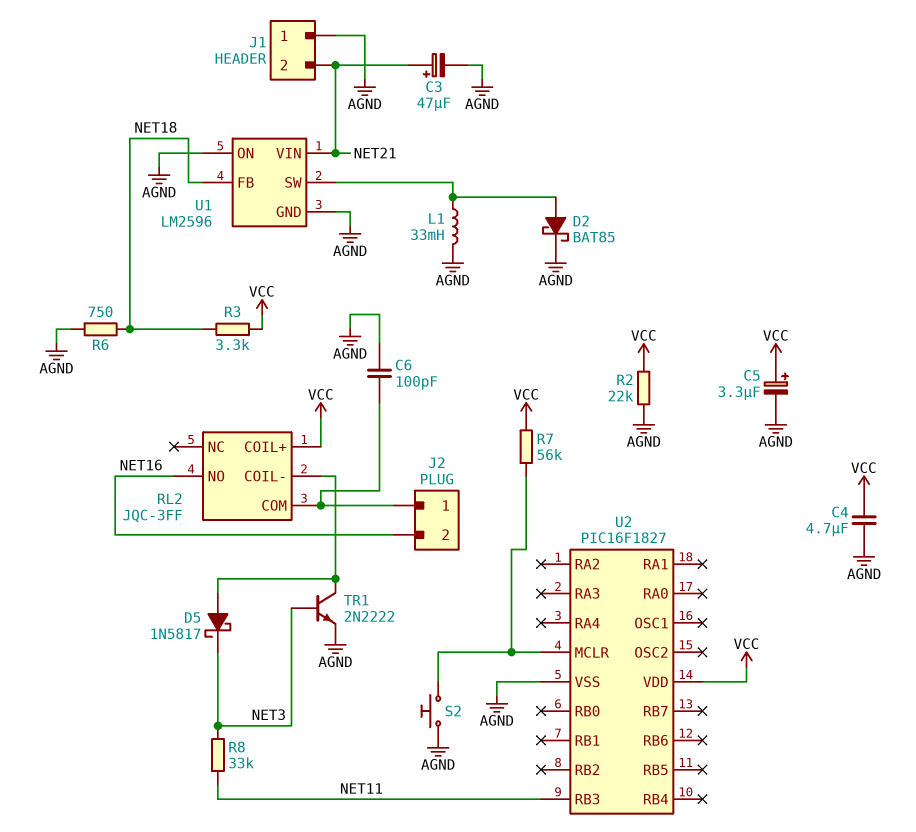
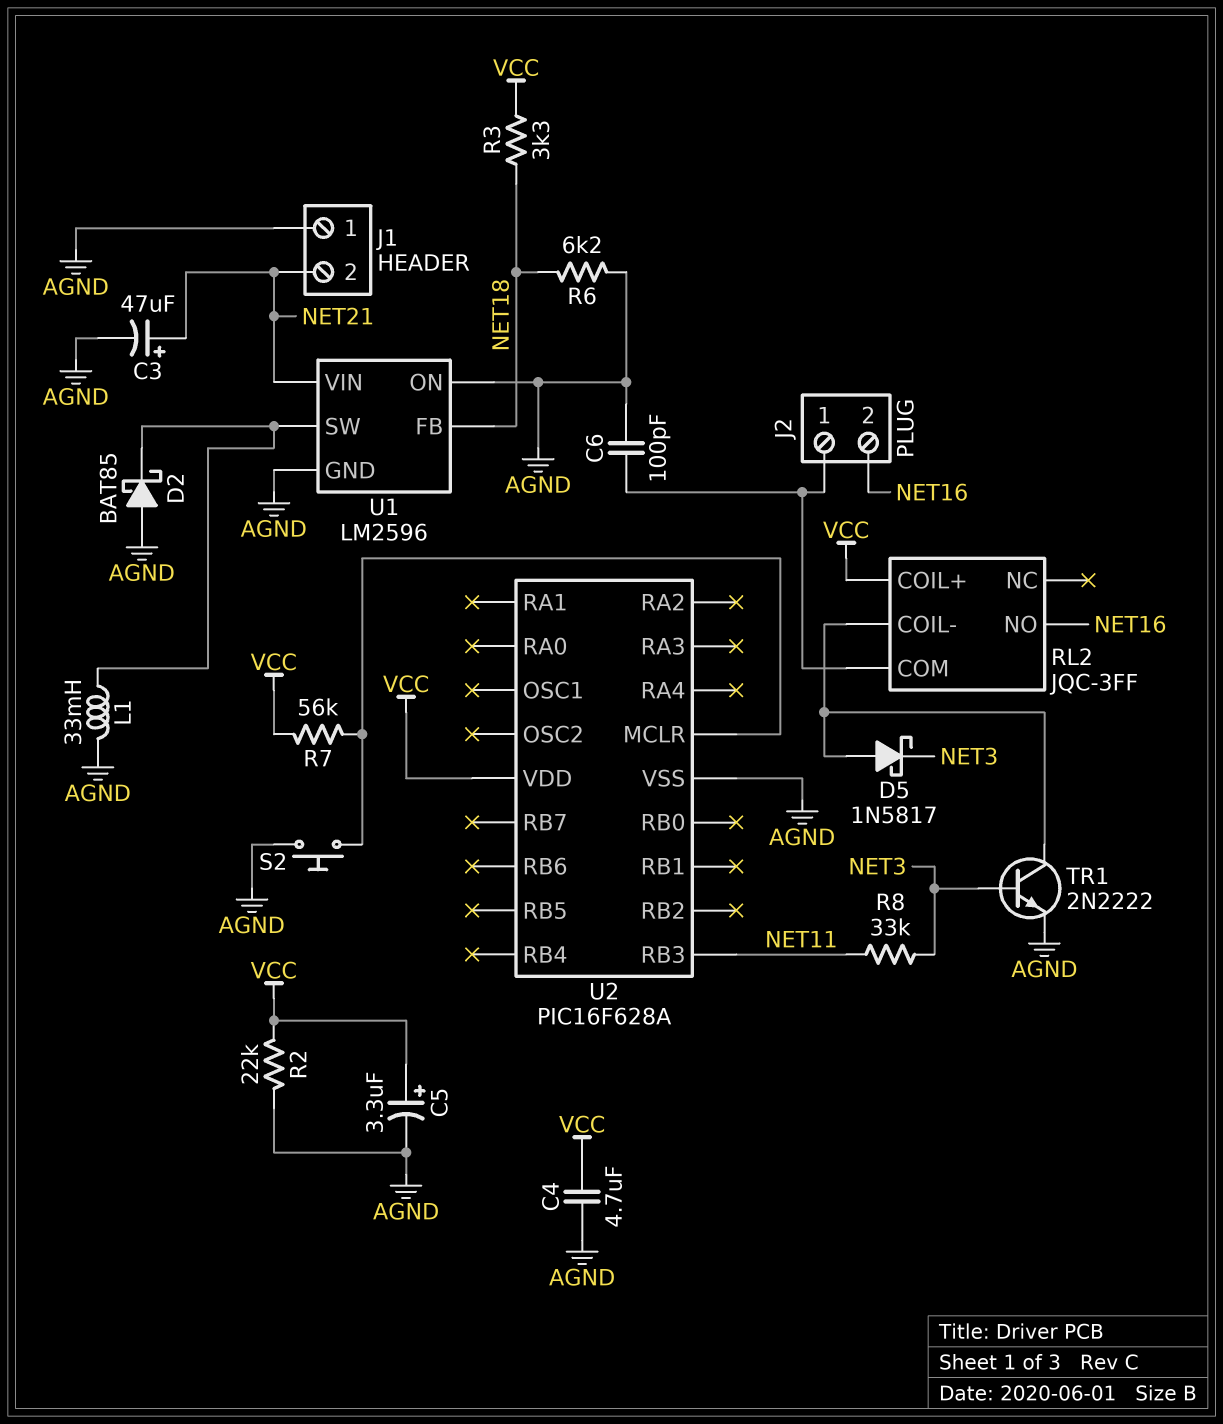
D2: schottky BAT85 (A U1/SW, K AGND) -> schottky BAT85 (A AGND, K U1/SW)
R6: 750 (AGND, NET18) -> 6.2k (AGND, NET18)
U2: PIC16F1827 -> PIC16F628A

